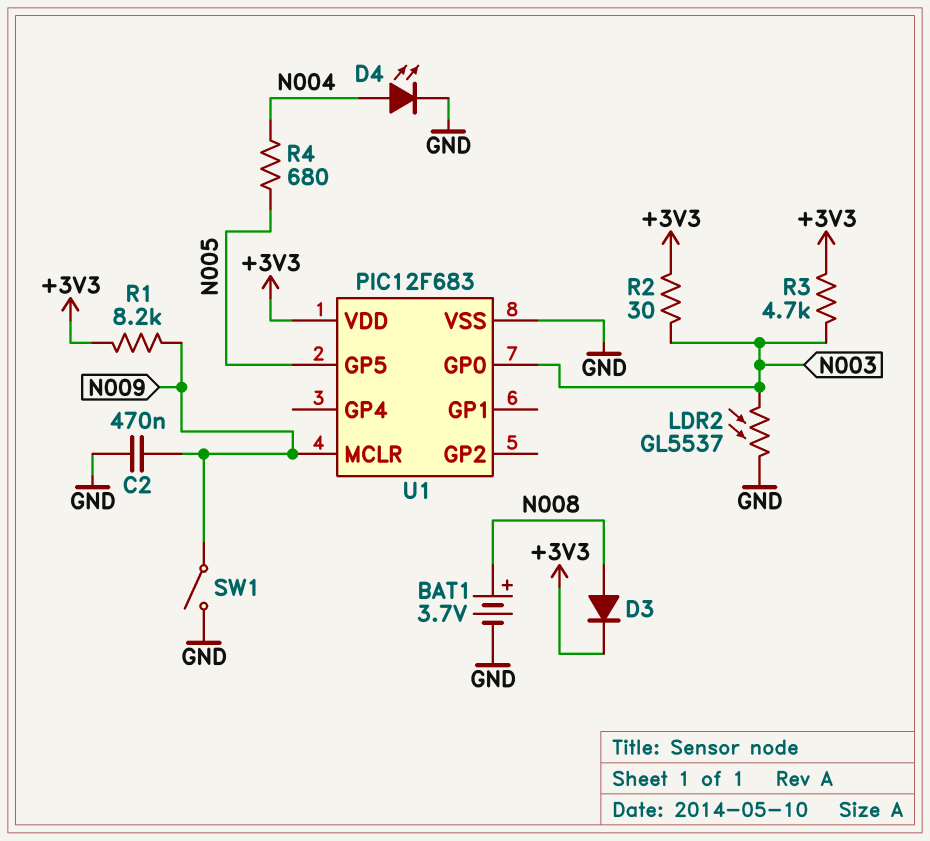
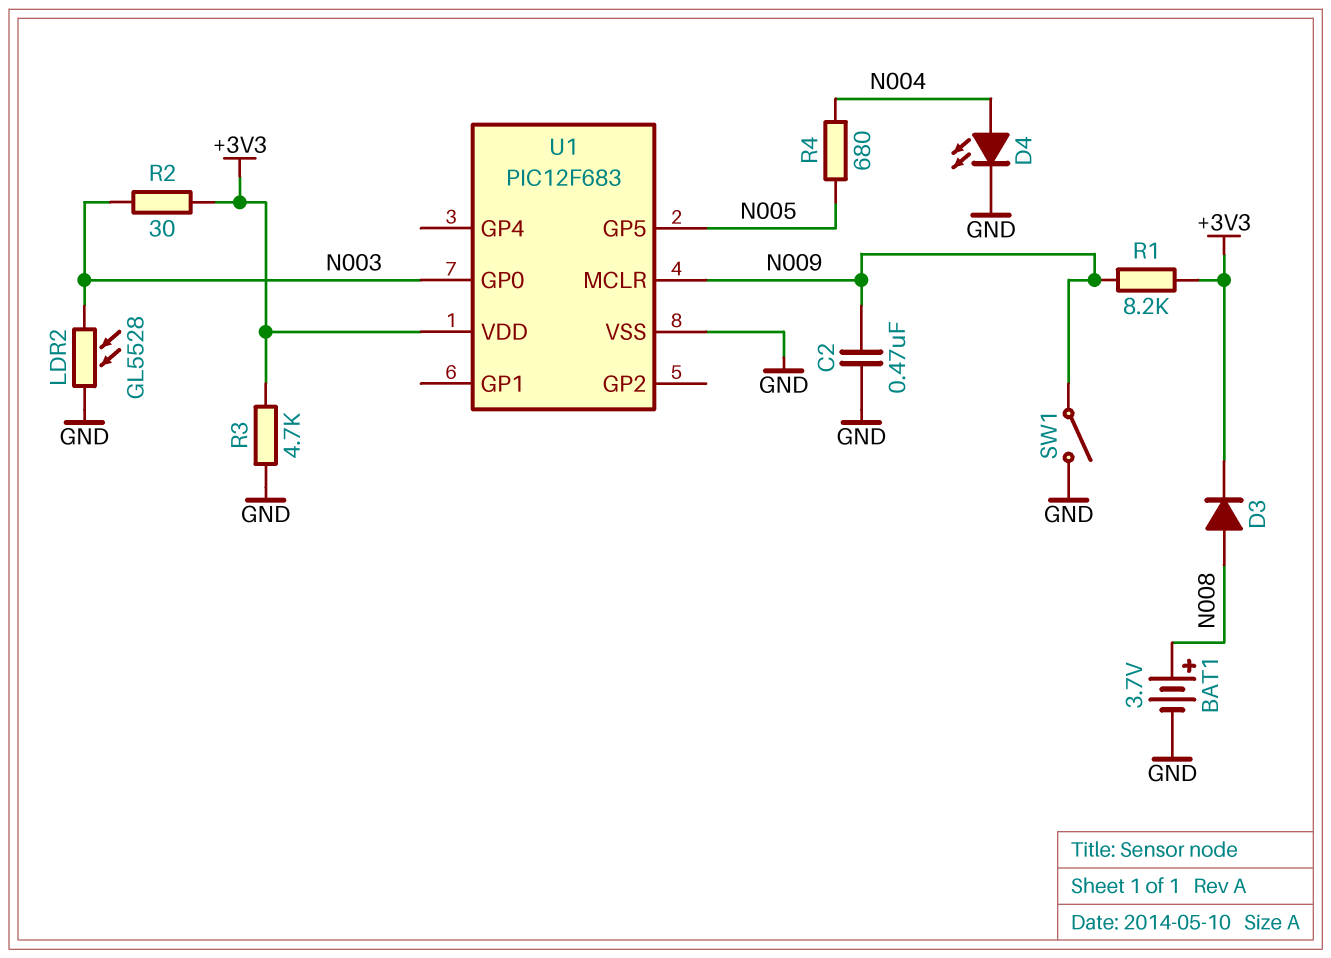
LDR2: GL5537 (GND, N003) -> GL5528 (GND, N003)
R3: 4.7k (+3V3, N003) -> 4.7k (+3V3, GND)

